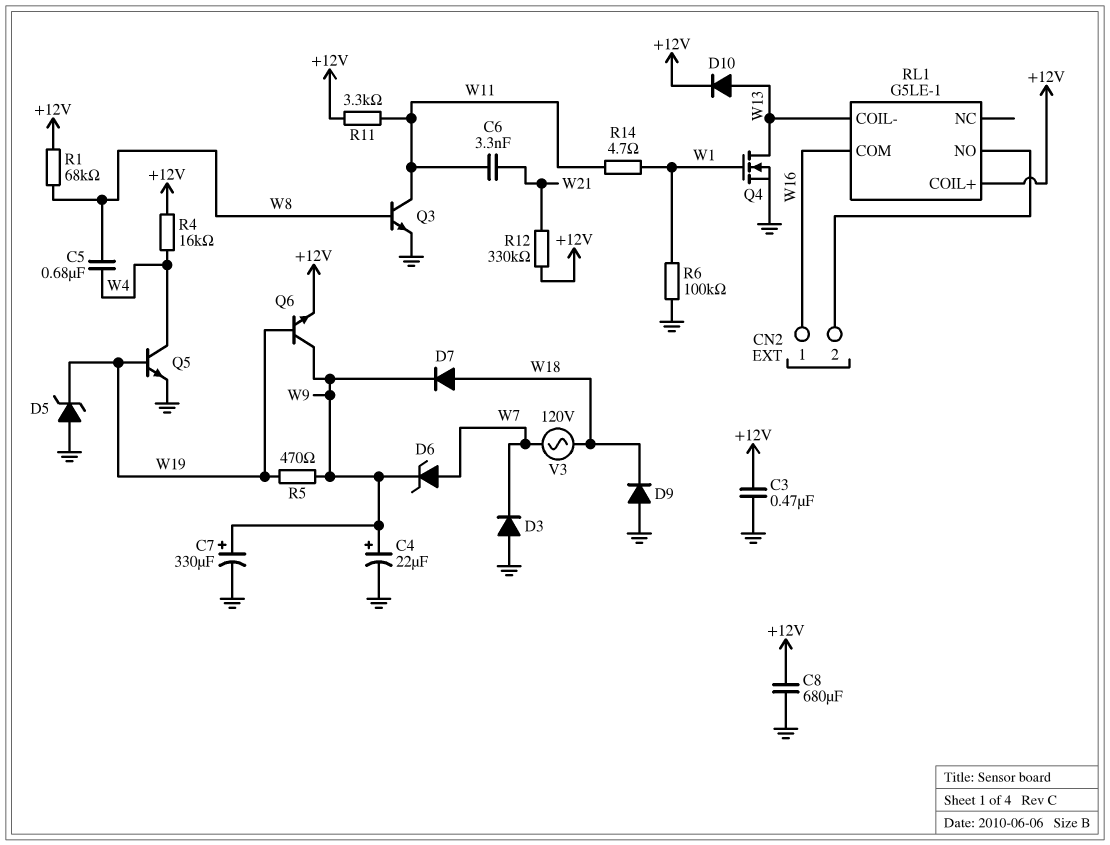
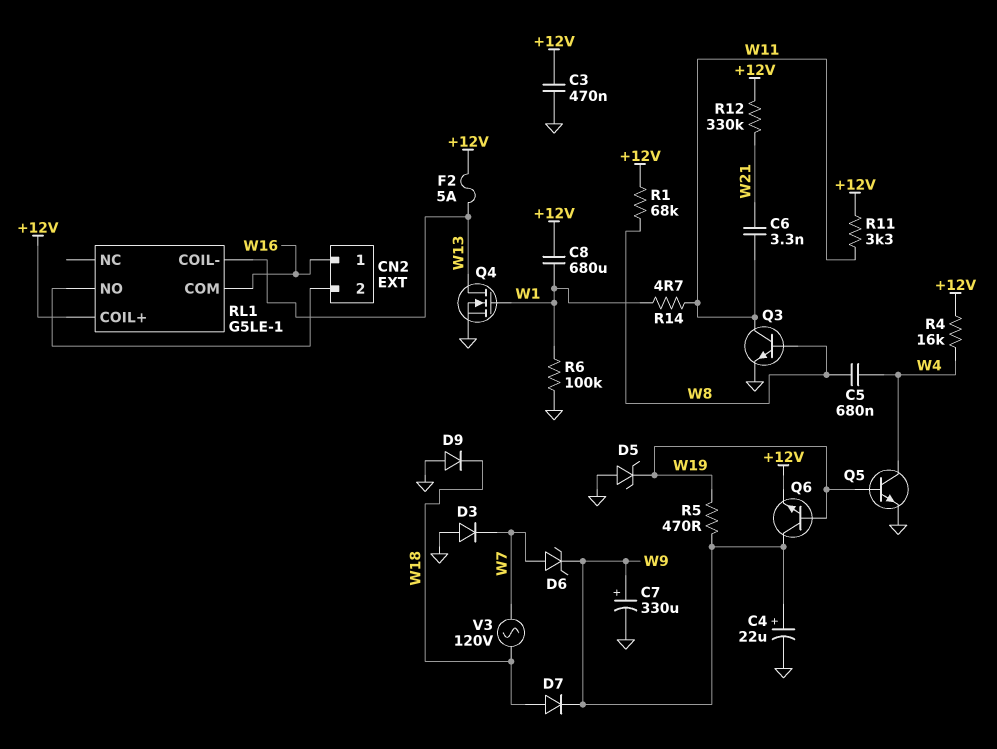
C8: 680uF (+12V, GND) -> 680uF (+12V, W1)
D10: diode (A W13, K +12V) -> none
F2: none -> 5A (+12V, W13)

